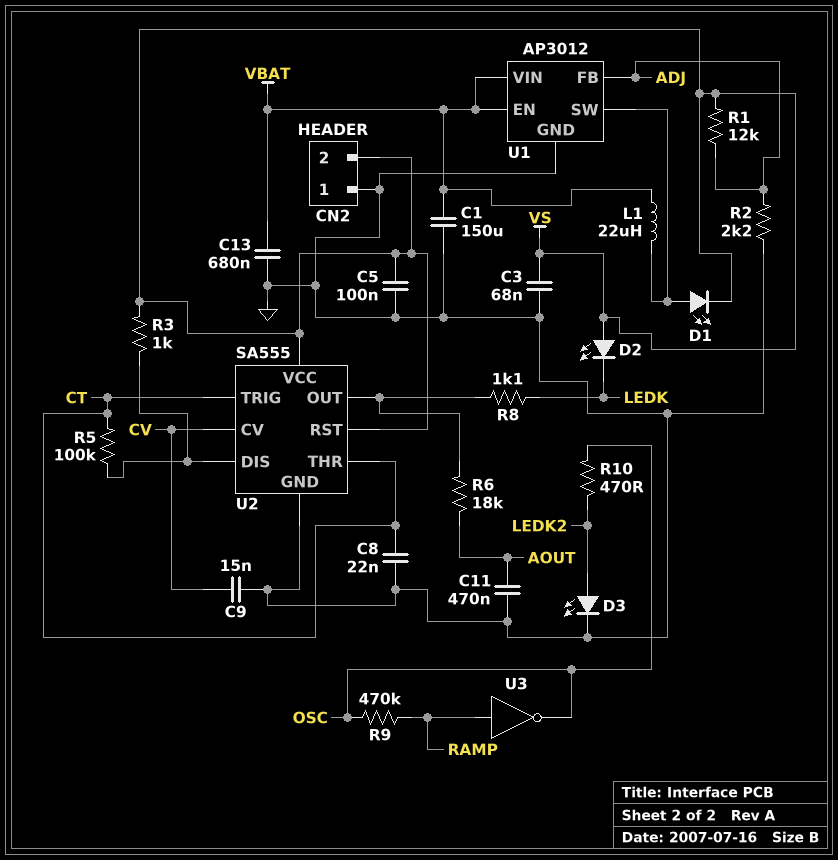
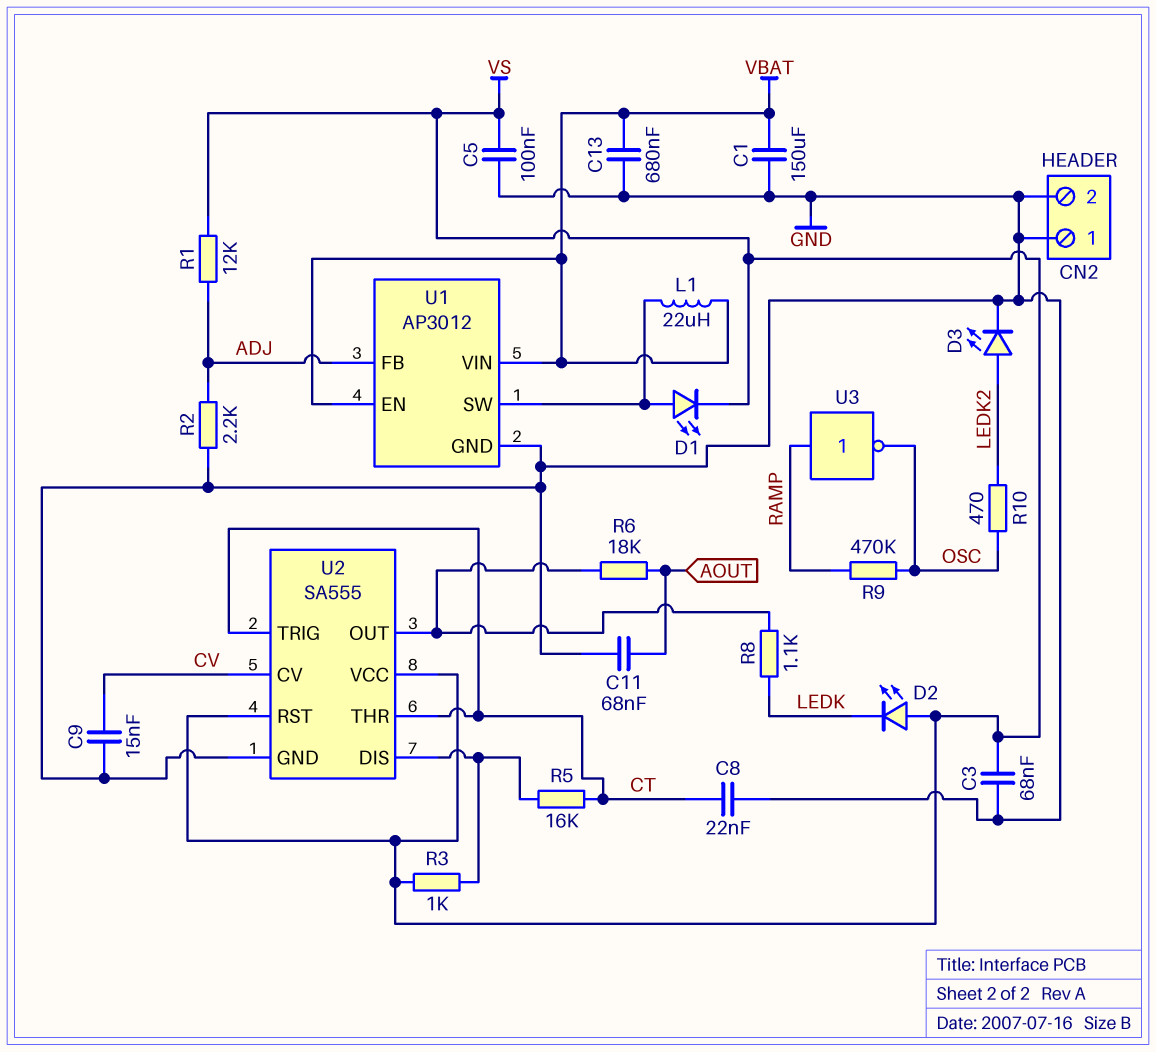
C11: 470nF (AOUT, GND) -> 68nF (AOUT, GND)
CN2 pin 2: VS -> GND
R5: 100k (CT, U2/DIS) -> 16k (CT, U2/DIS)

